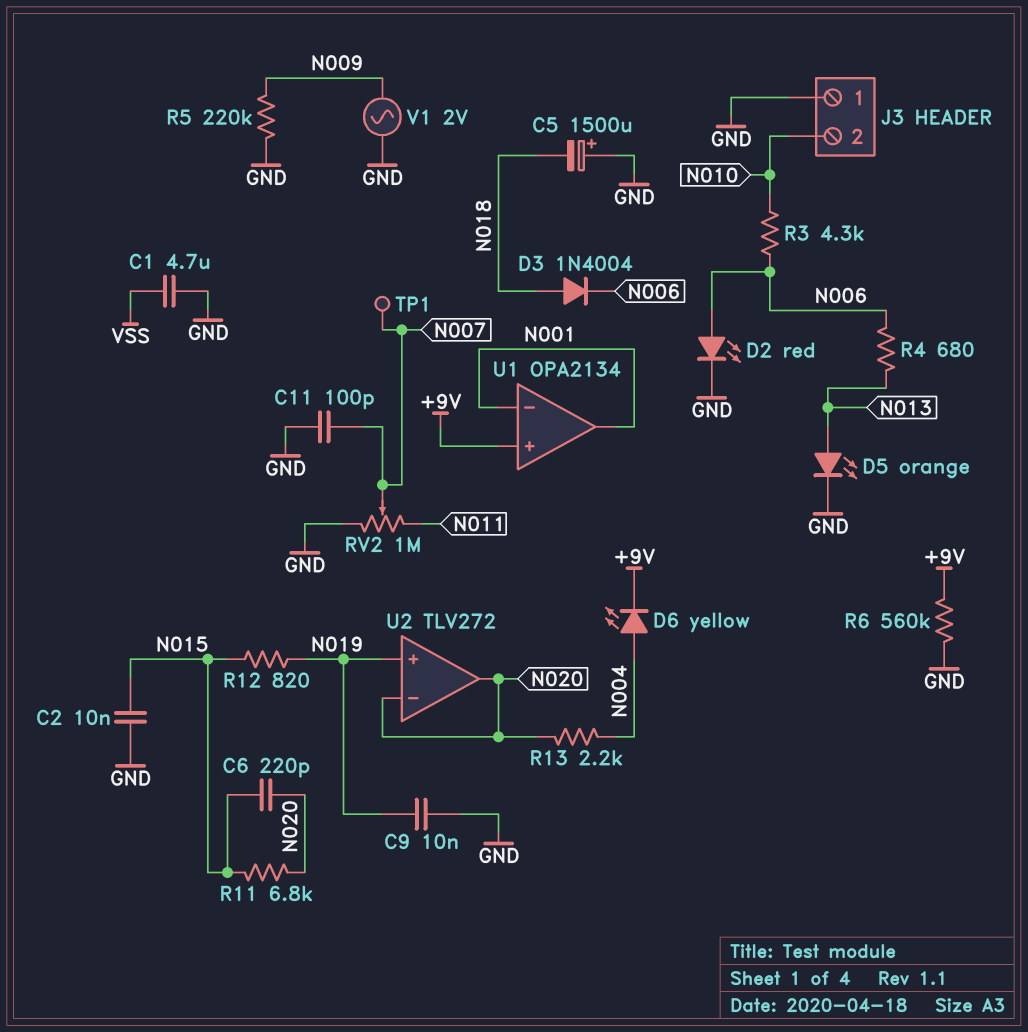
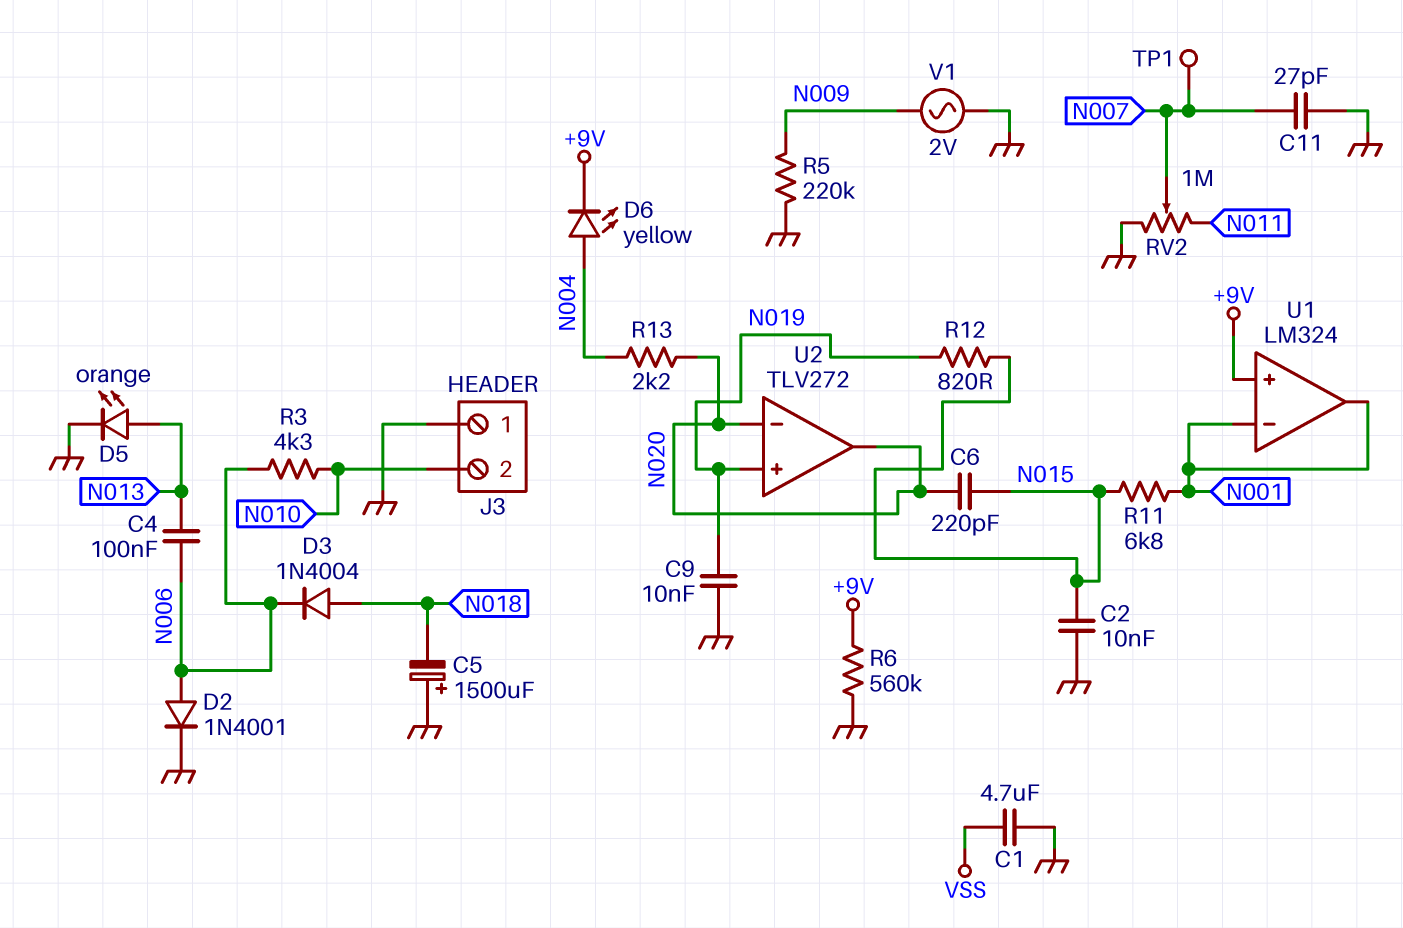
C4: none -> 100nF (N006, N013)
C11: 100pF (GND, N007) -> 27pF (GND, N007)
D2: LED red (A N006, K GND) -> diode 1N4001 (A N006, K GND)
R4: 680 (N006, N013) -> none
R11: 6.8k (N015, N020) -> 6.8k (N001, N015)
U1: OPA2134 -> LM324

